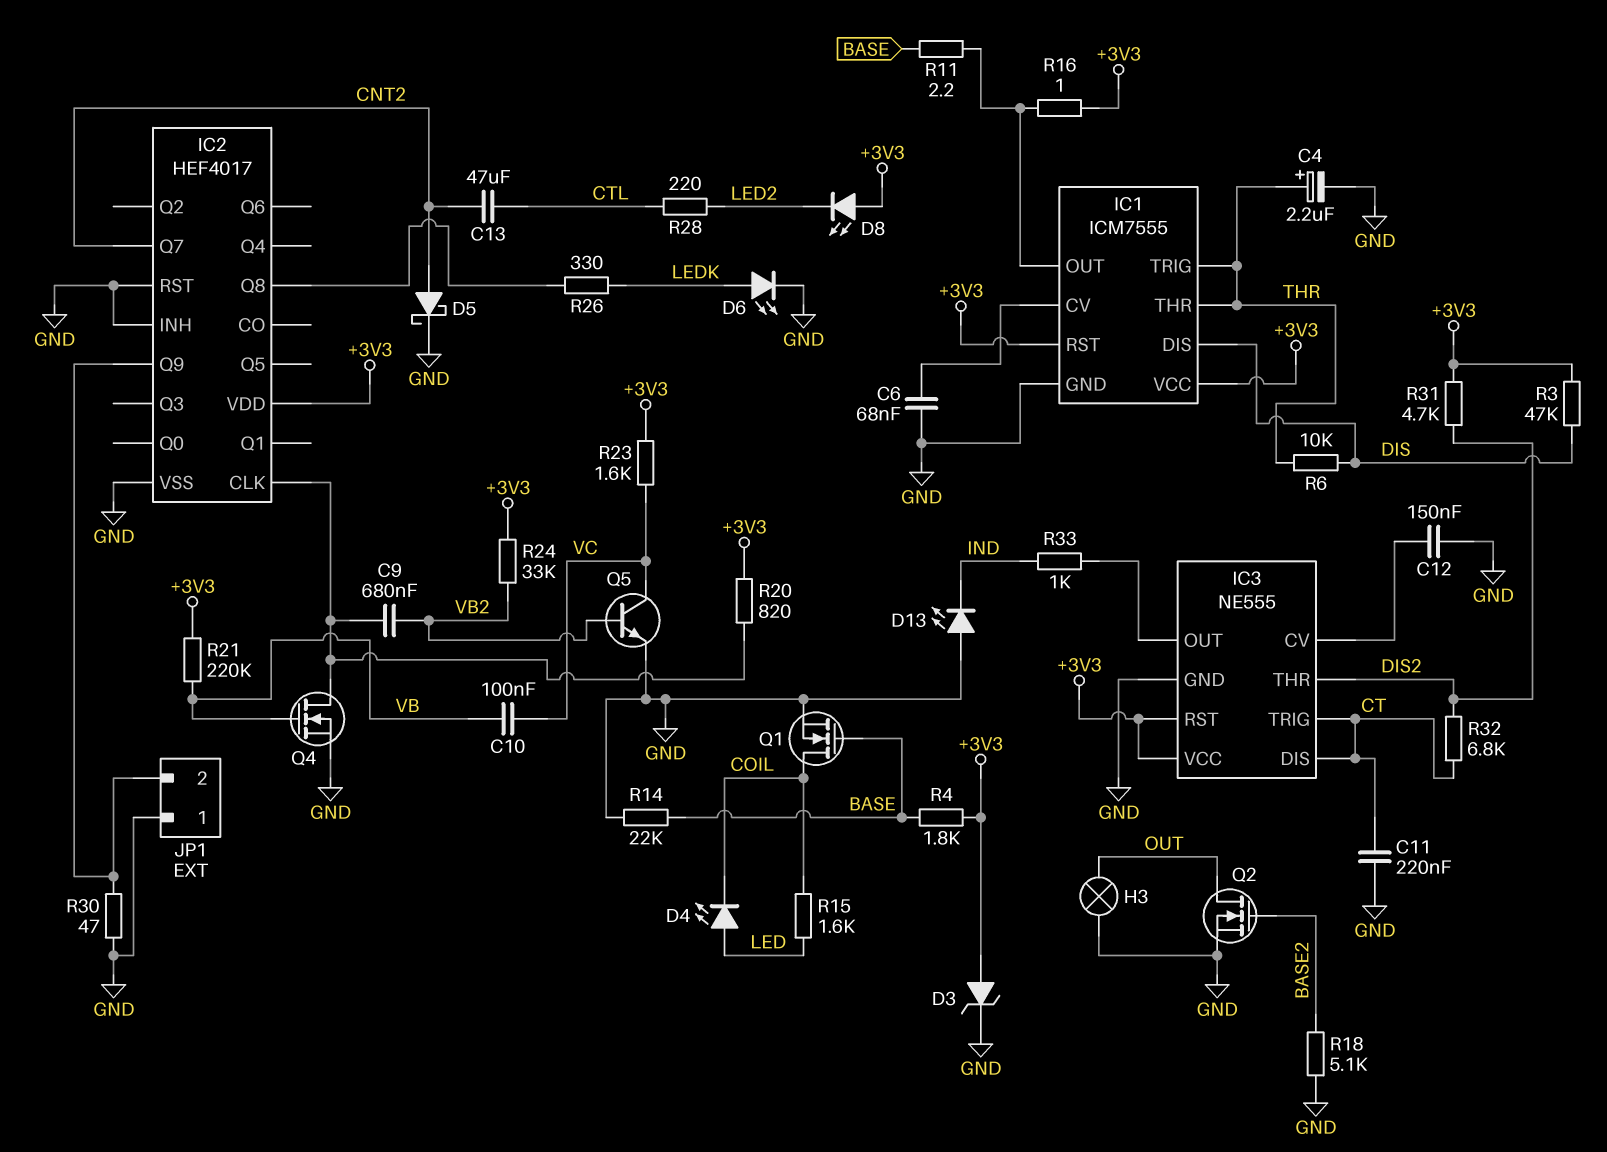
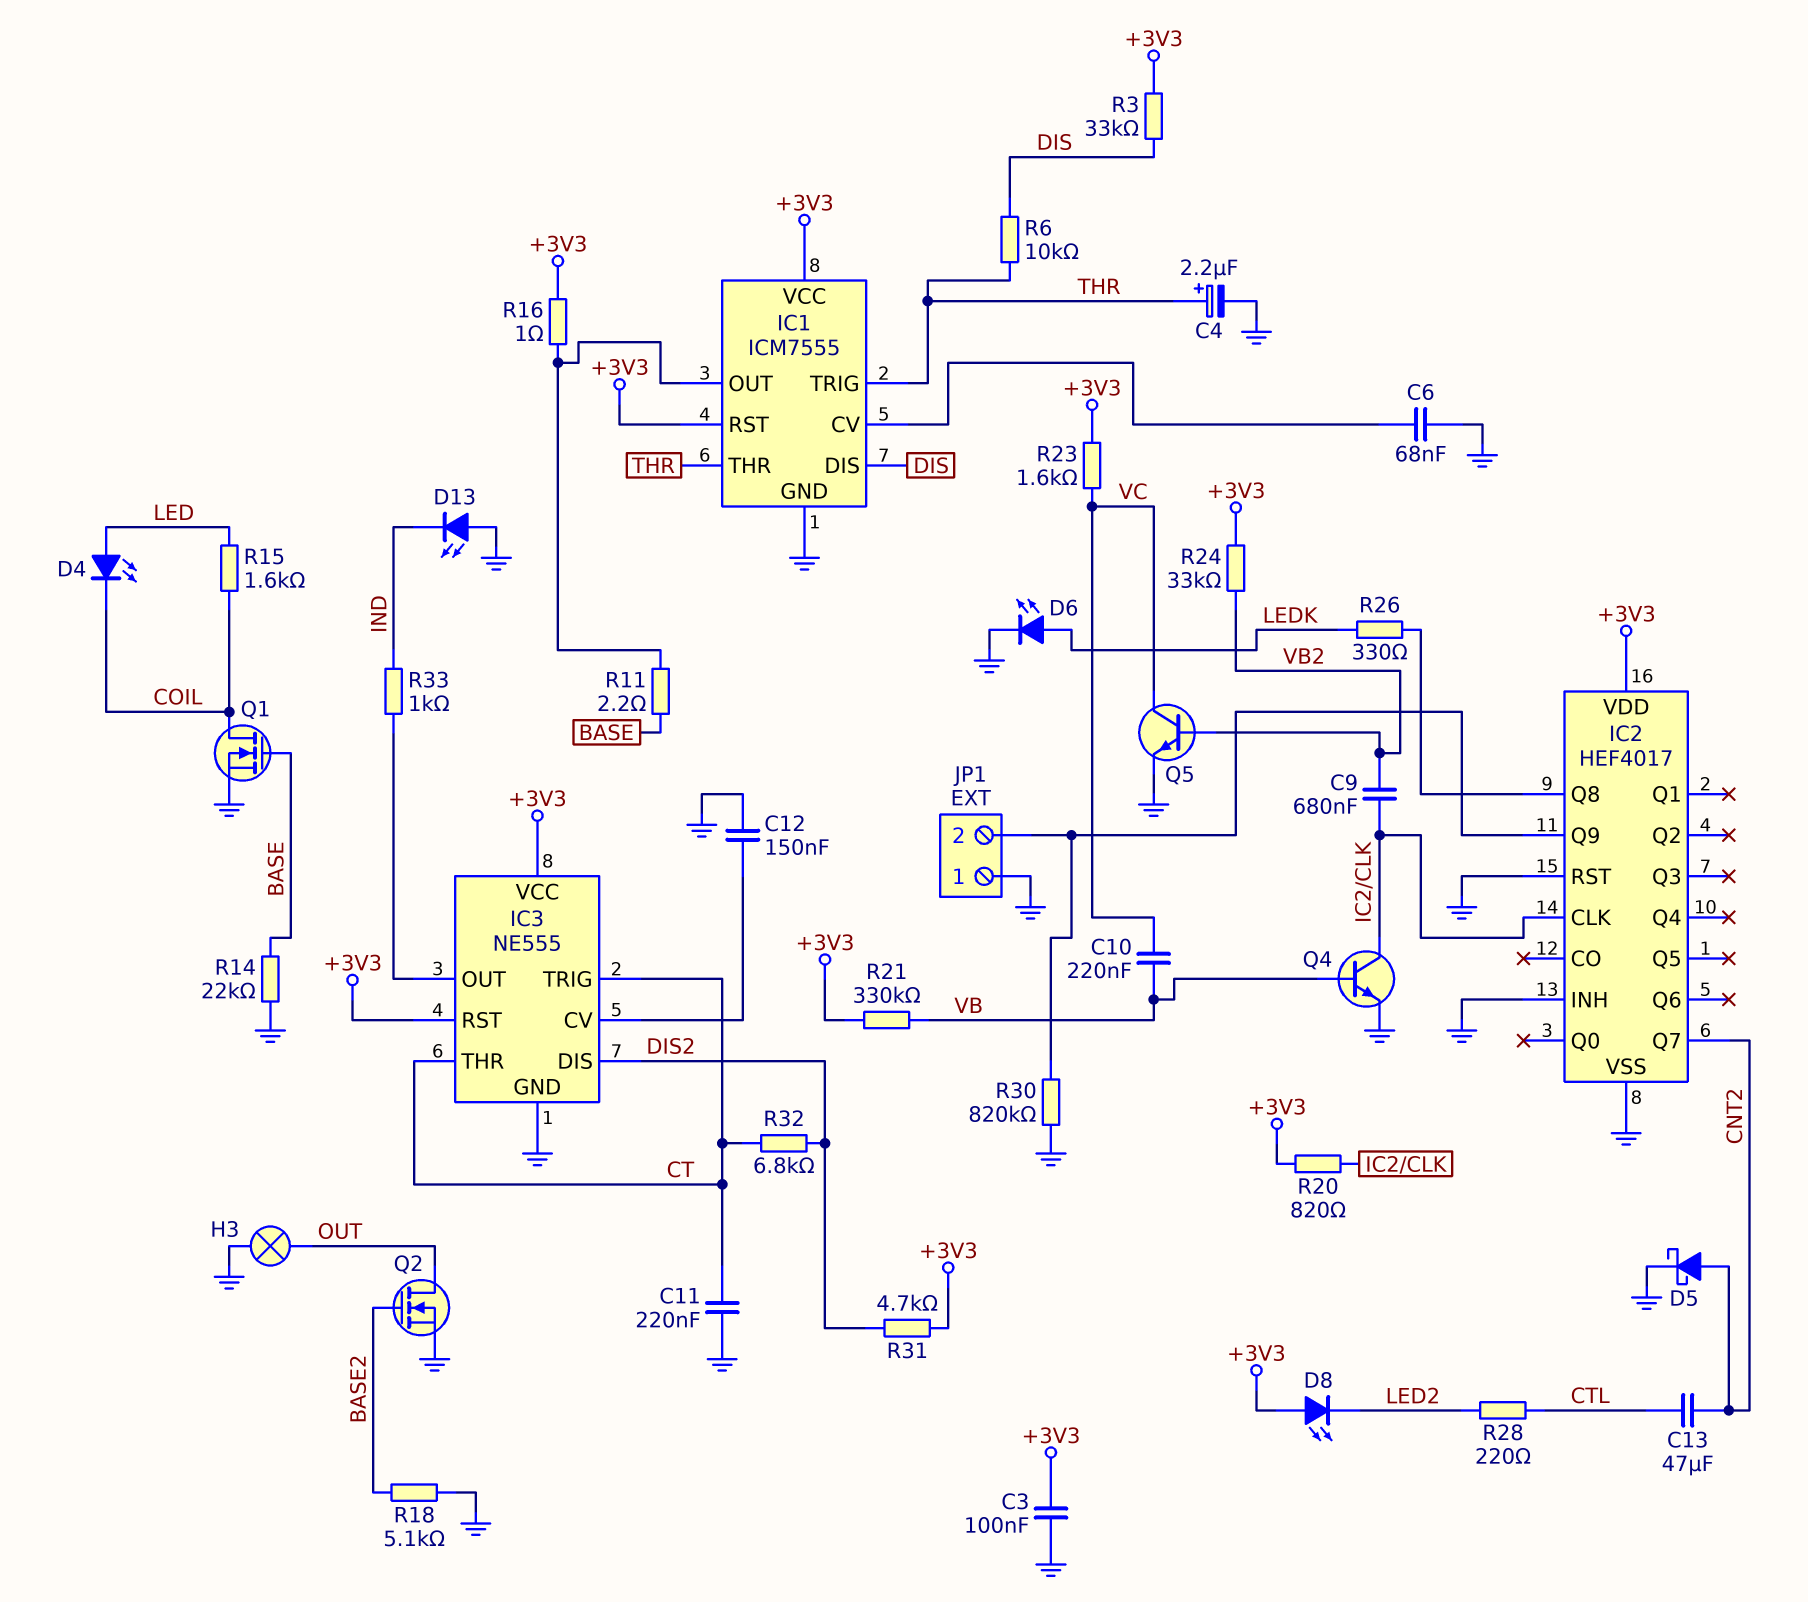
C3: none -> 100nF (+3V3, GND)
C10: 100nF (VB, VC) -> 220nF (VB, VC)
D3: zener (A +3V3, K GND) -> none
IC3 pin DIS: CT -> DIS2
IC3 pin THR: DIS2 -> CT
Q4: NMOS (G VB, D IC2/CLK, S GND) -> NPN (B VB, C IC2/CLK, E GND)
R3: 47k (+3V3, DIS) -> 33k (+3V3, DIS)
R4: 1.8k (+3V3, BASE) -> none
R21: 220k (+3V3, VB) -> 330k (+3V3, VB)
R30: 47 (GND, IC2/Q9) -> 820k (GND, IC2/Q9)

